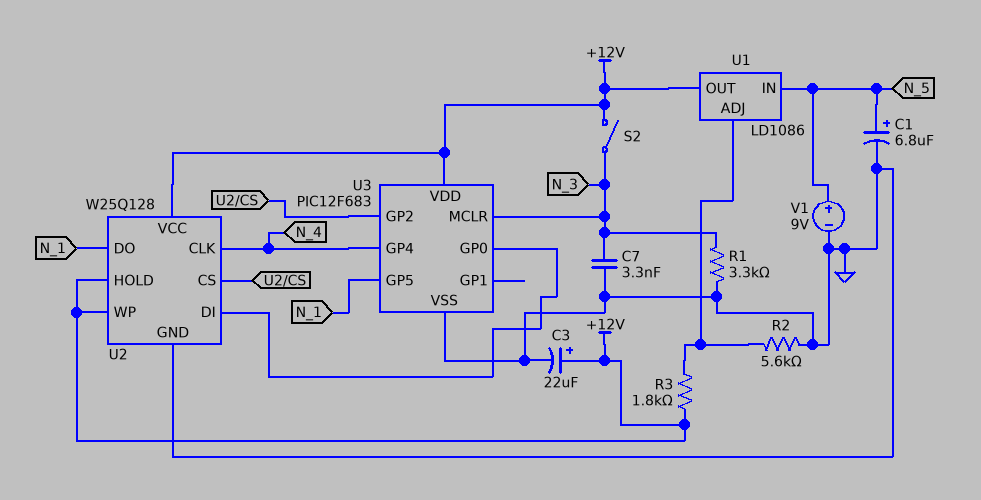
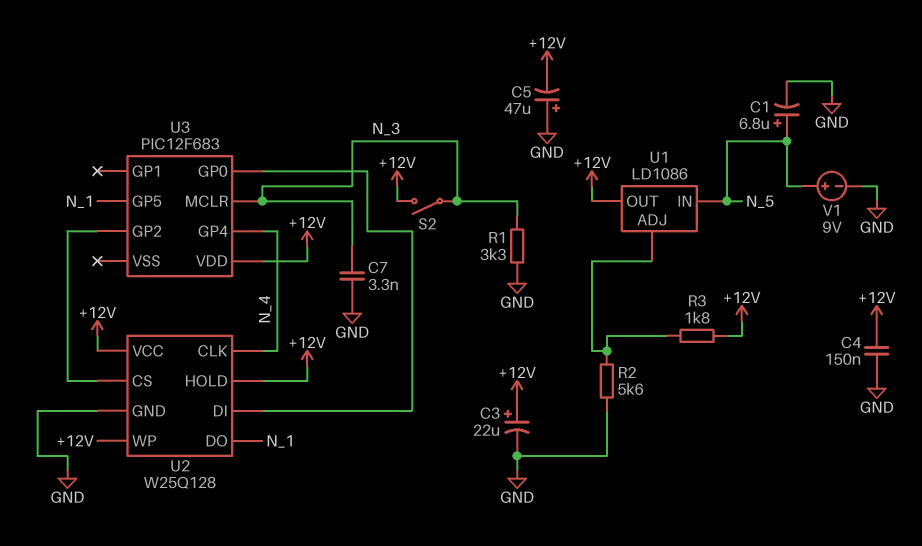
C4: none -> 150nF (+12V, GND)
C5: none -> 47uF (plus GND, minus +12V)
U3 pin VSS: GND -> none

